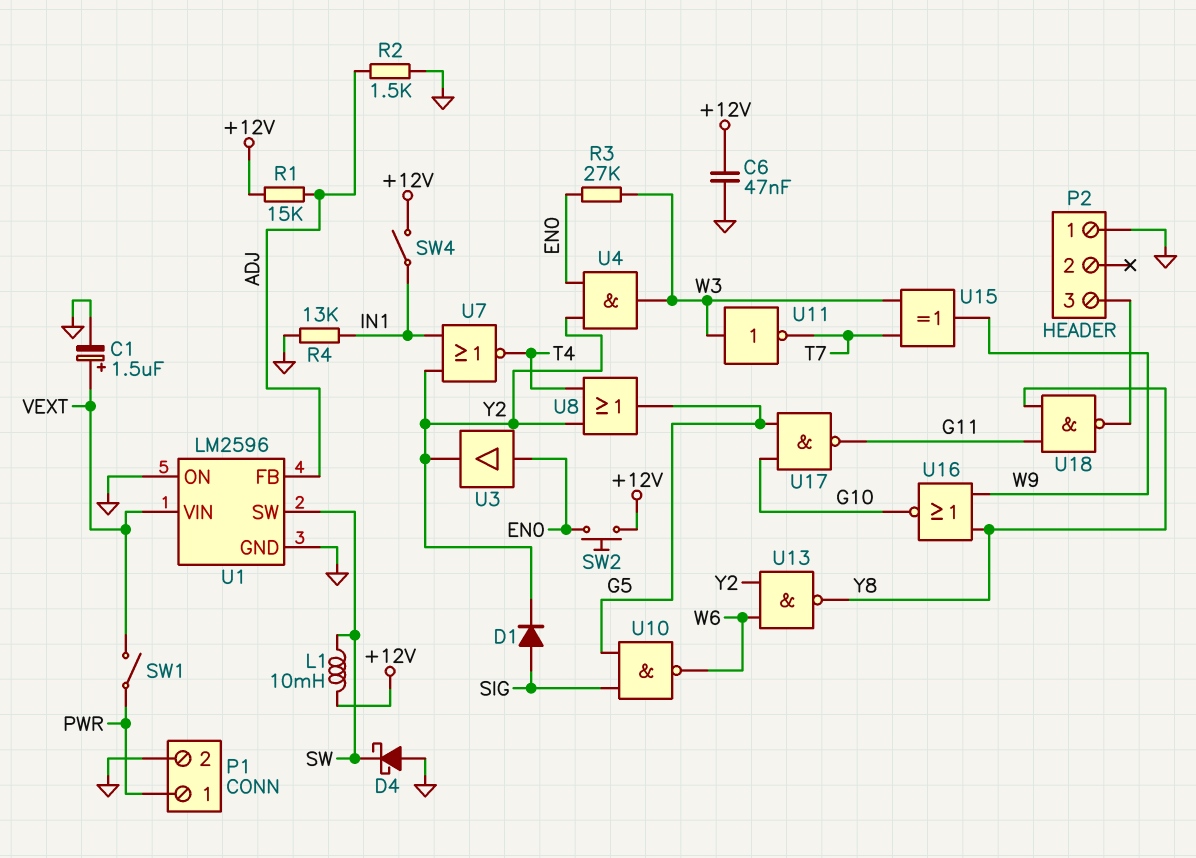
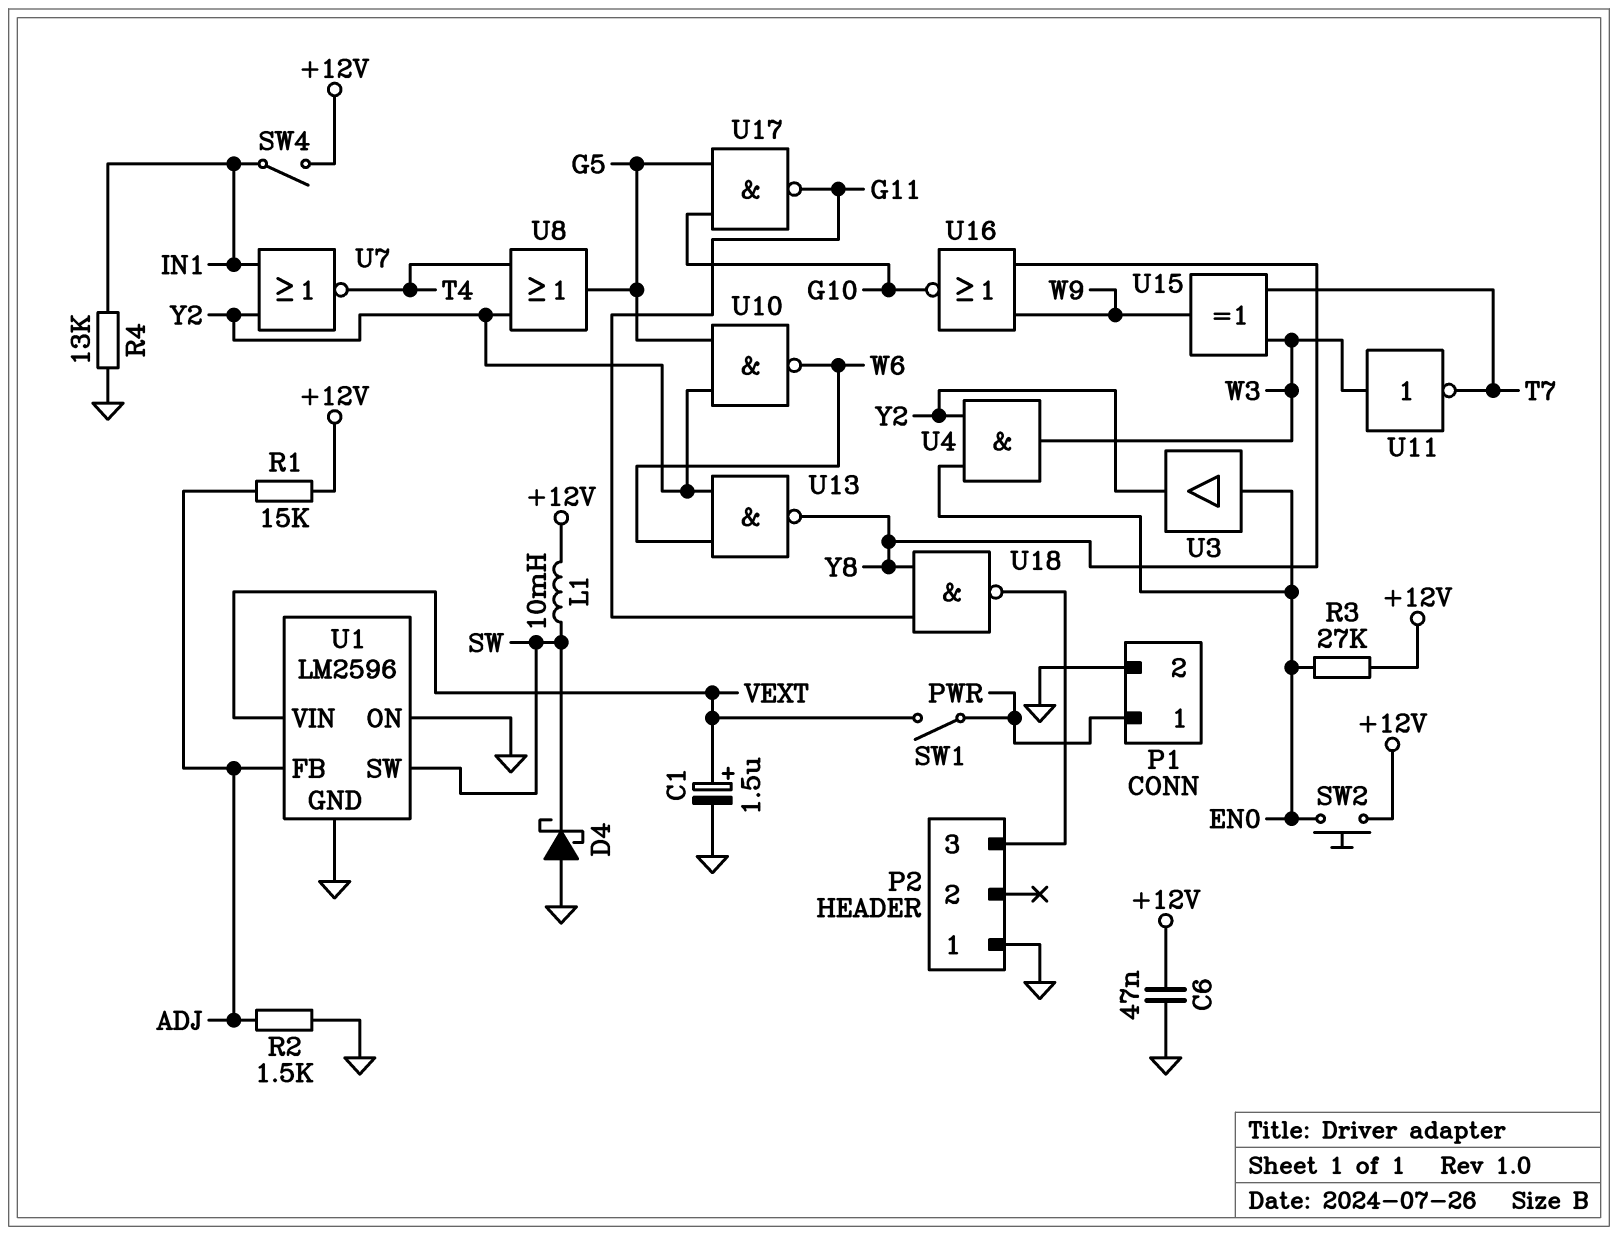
D1: diode (A SIG, K Y2) -> none
R3: 27k (EN0, W3) -> 27k (+12V, EN0)
U10: NAND (in G5, in SIG, out W6) -> NAND (in G5, in Y2, out W6)

